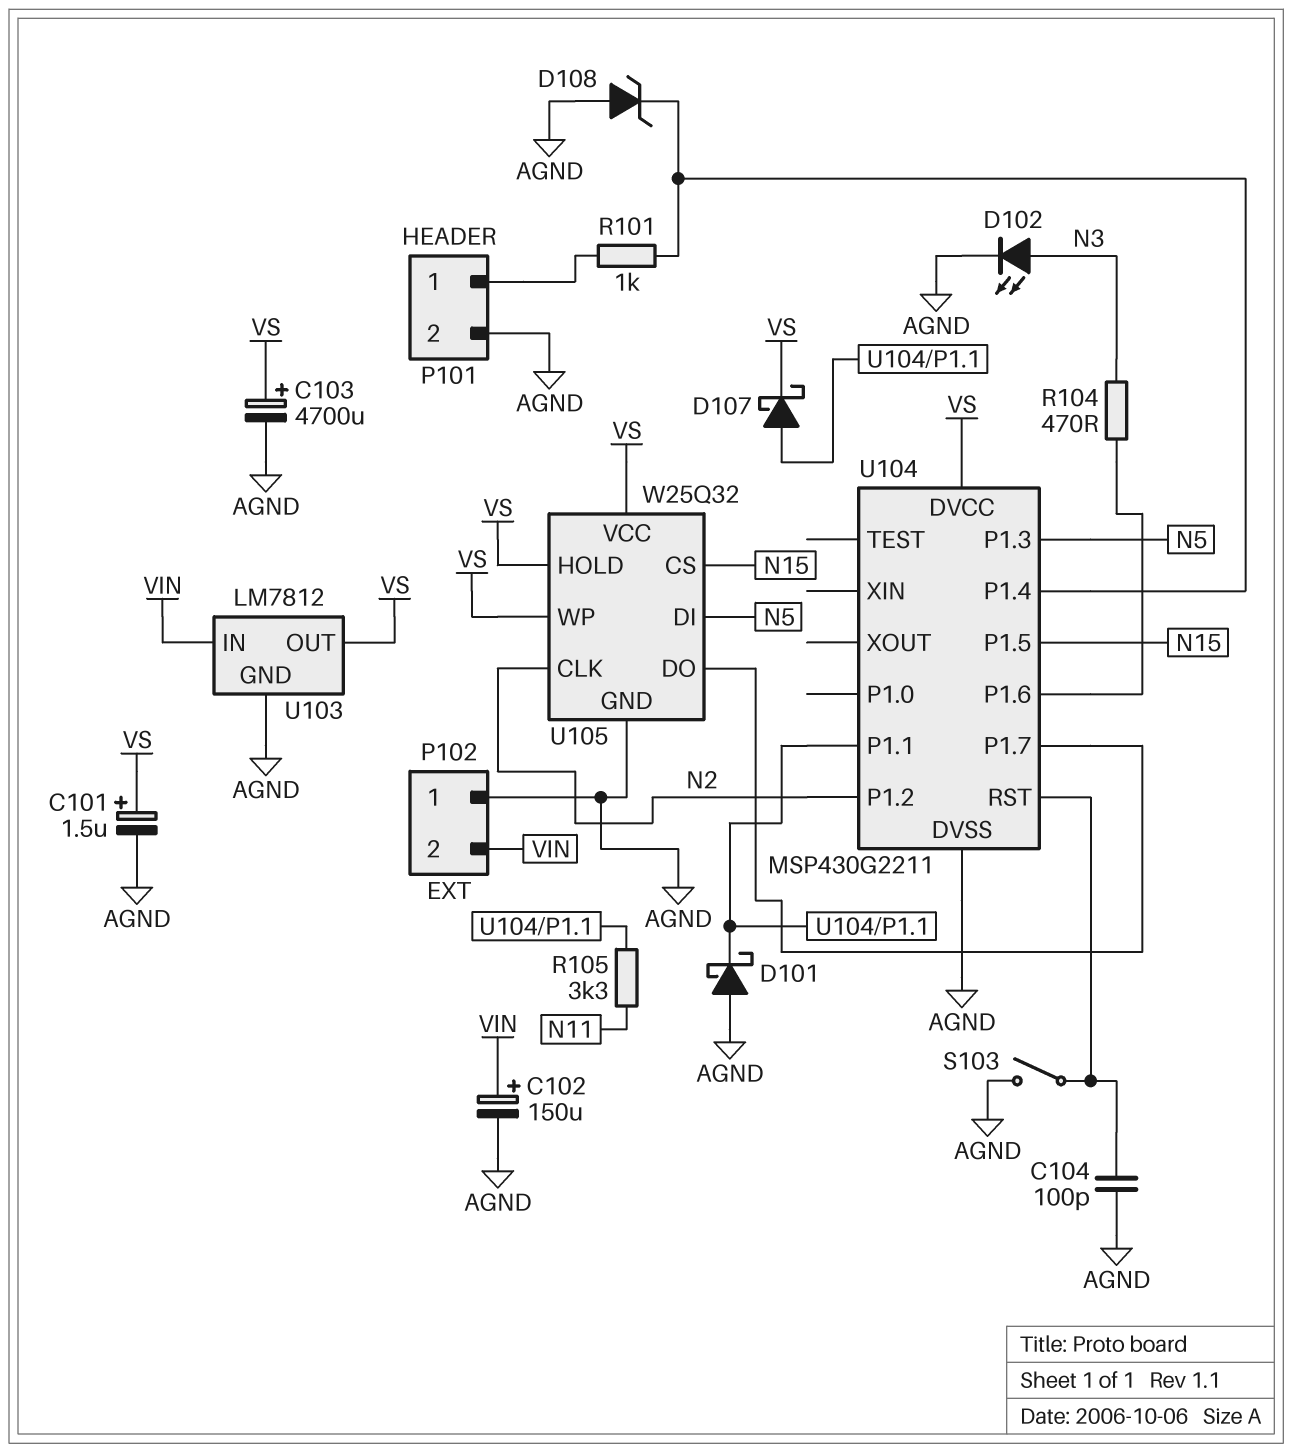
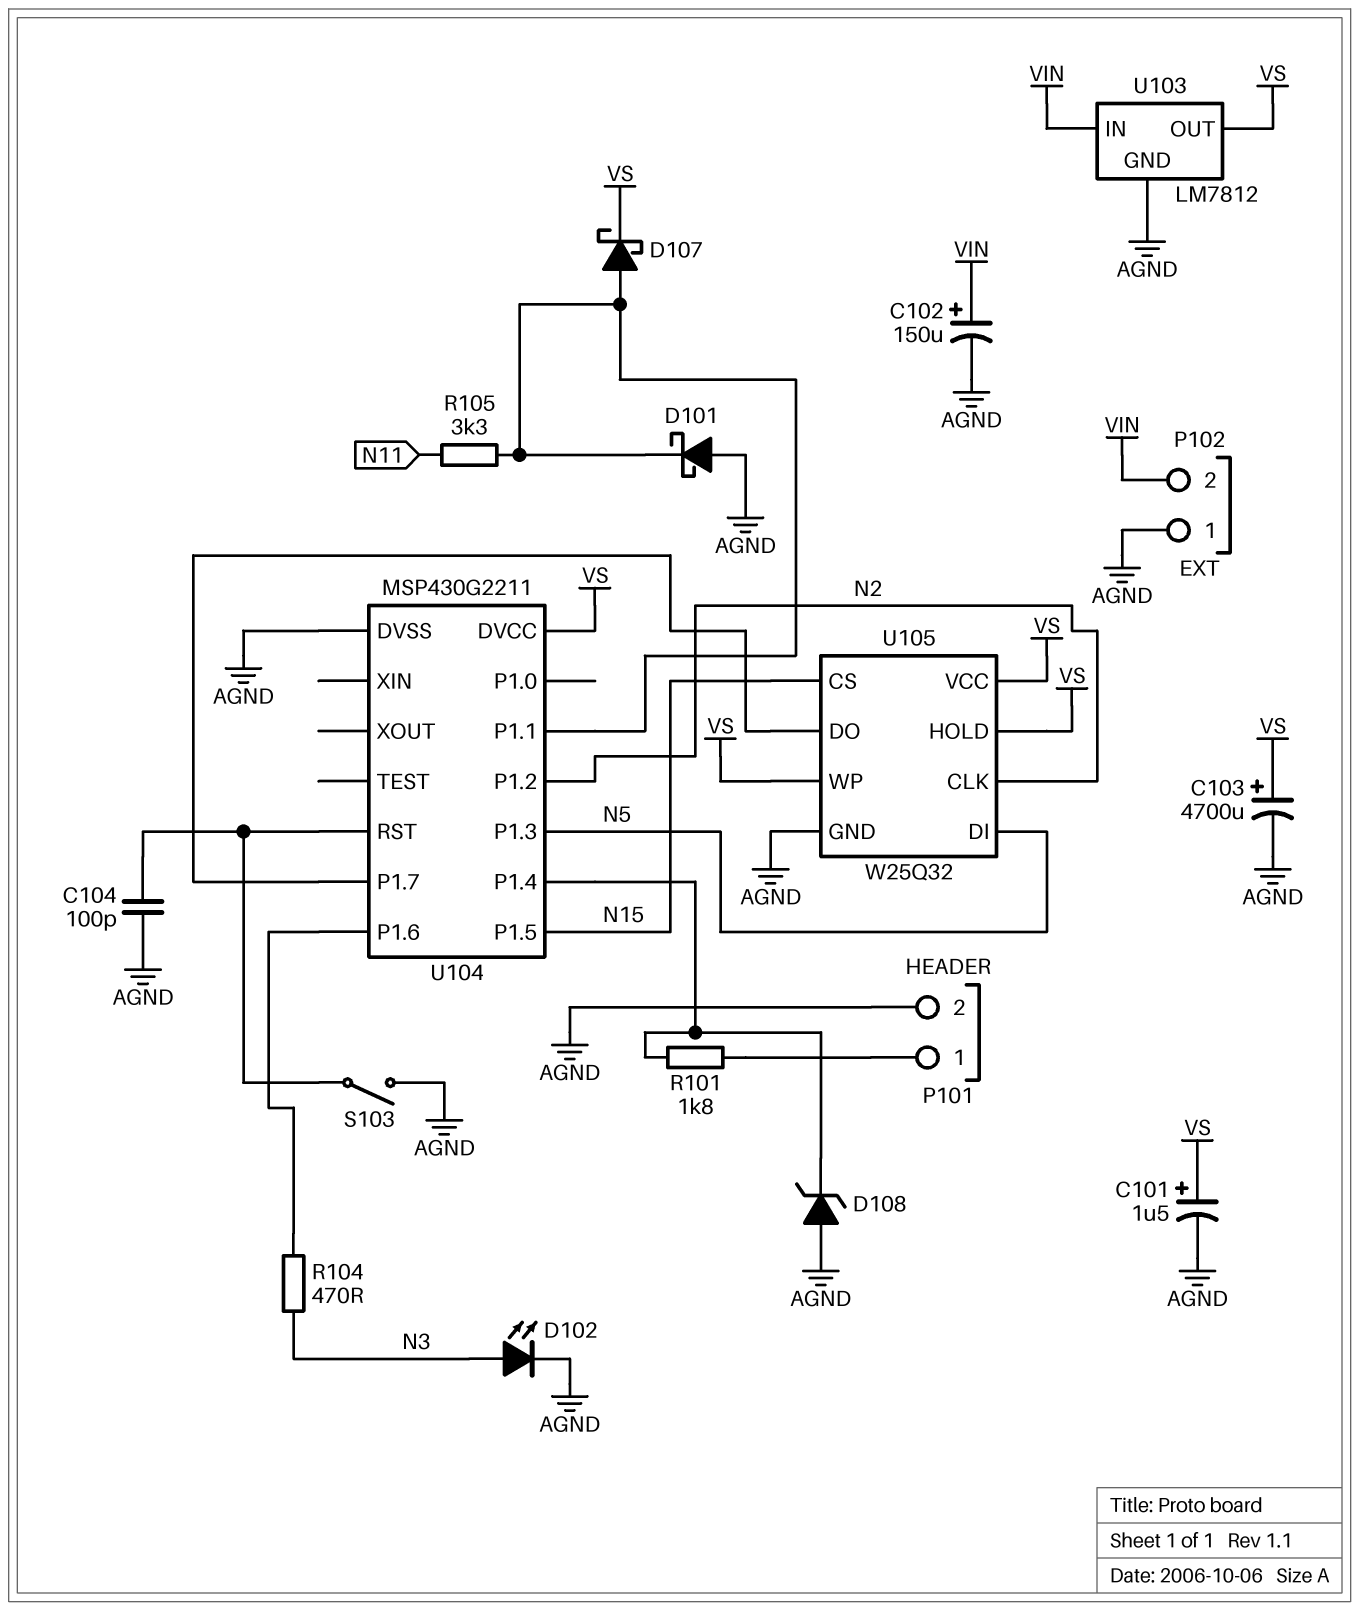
R101: 1k (P101/1, U104/P1.4) -> 1.8k (P101/1, U104/P1.4)

